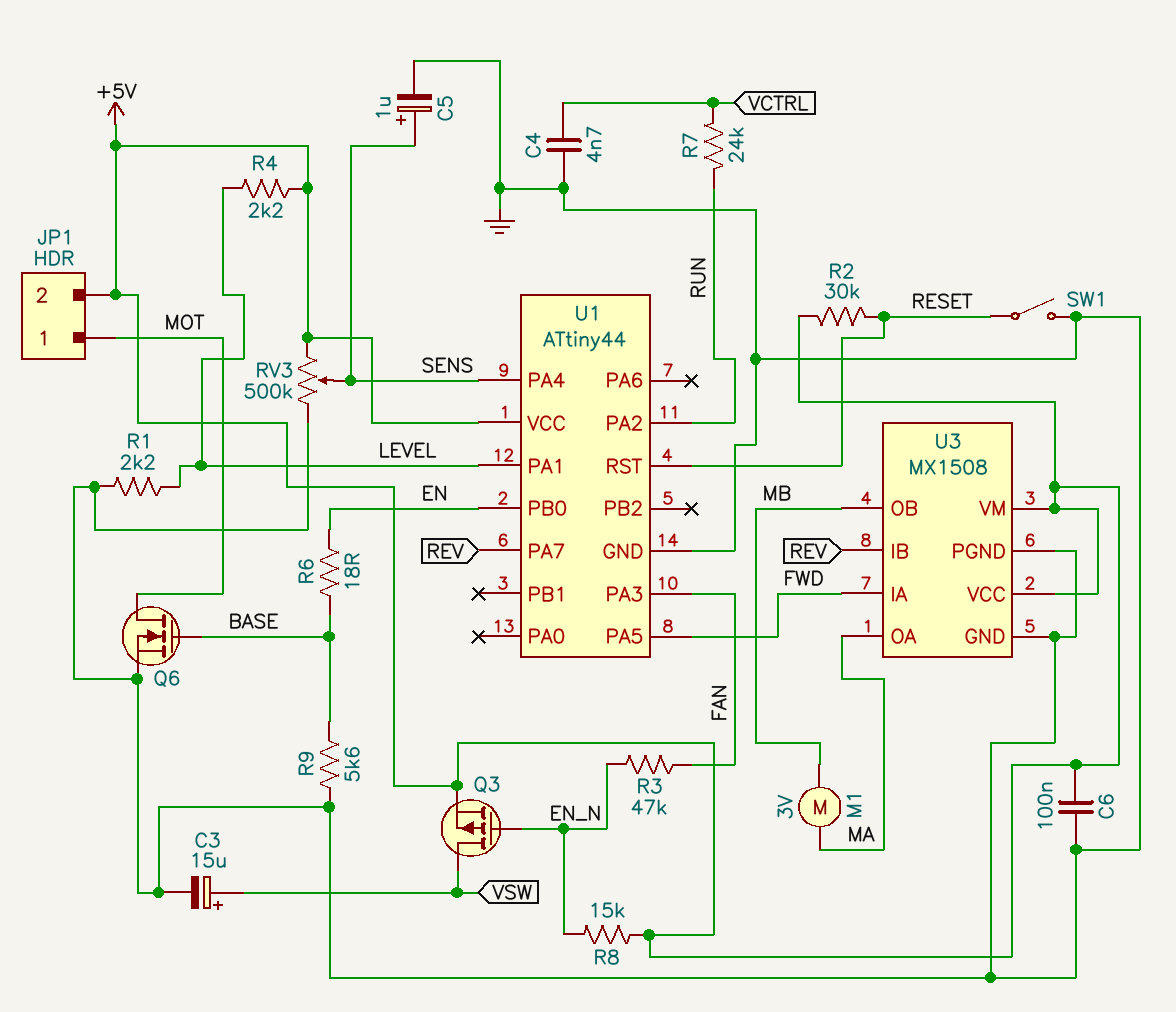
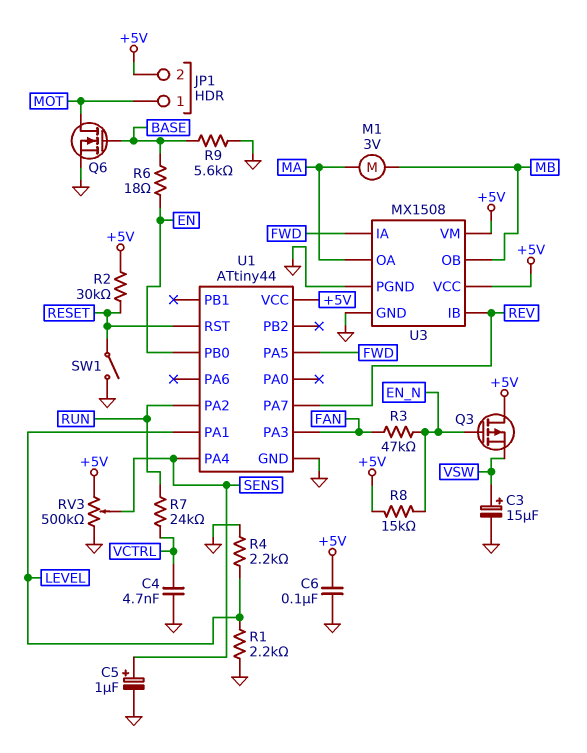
Q3: PMOS (G EN_N, D VSW, S +5V) -> PMOS (G EN_N, D +5V, S VSW)
R4: 2.2k (+5V, LEVEL) -> 2.2k (GND, LEVEL)

